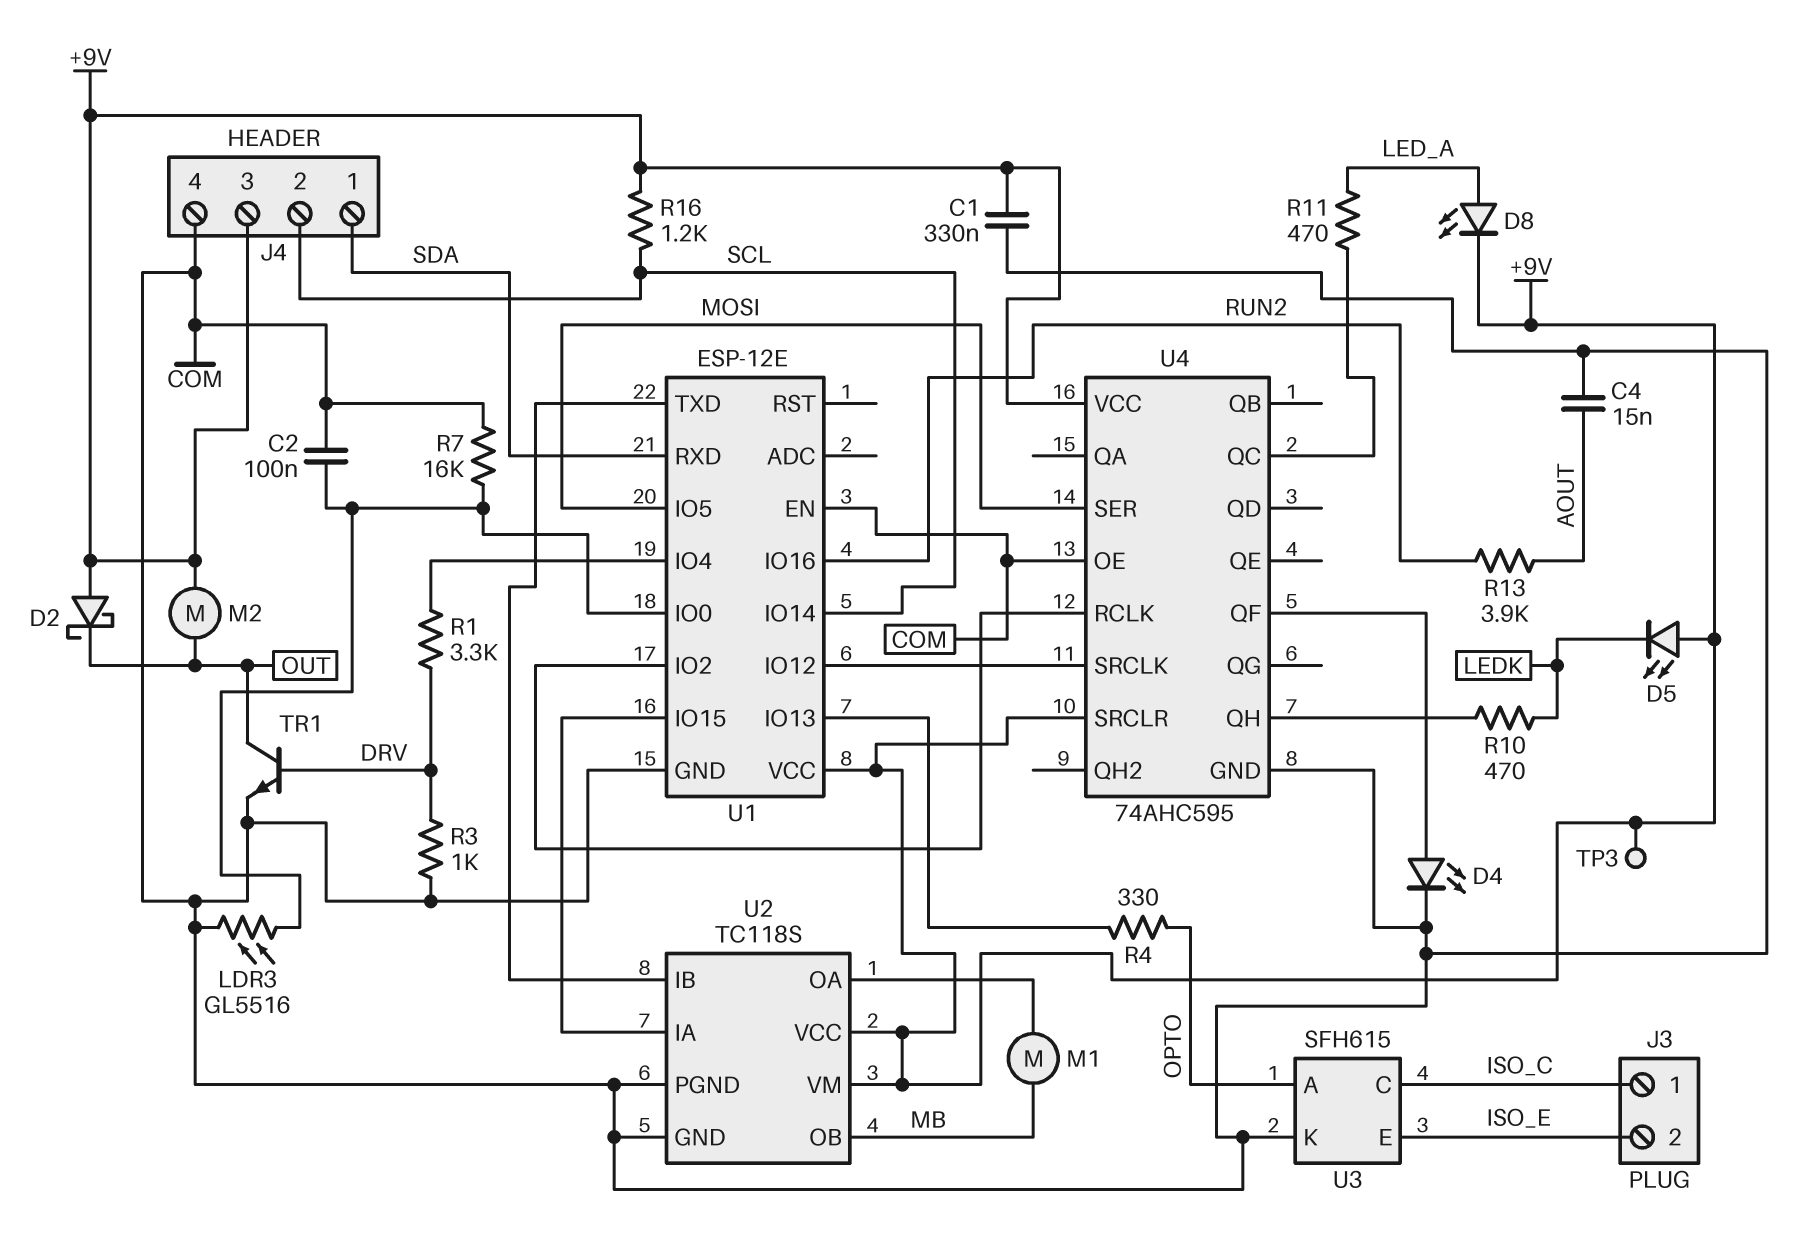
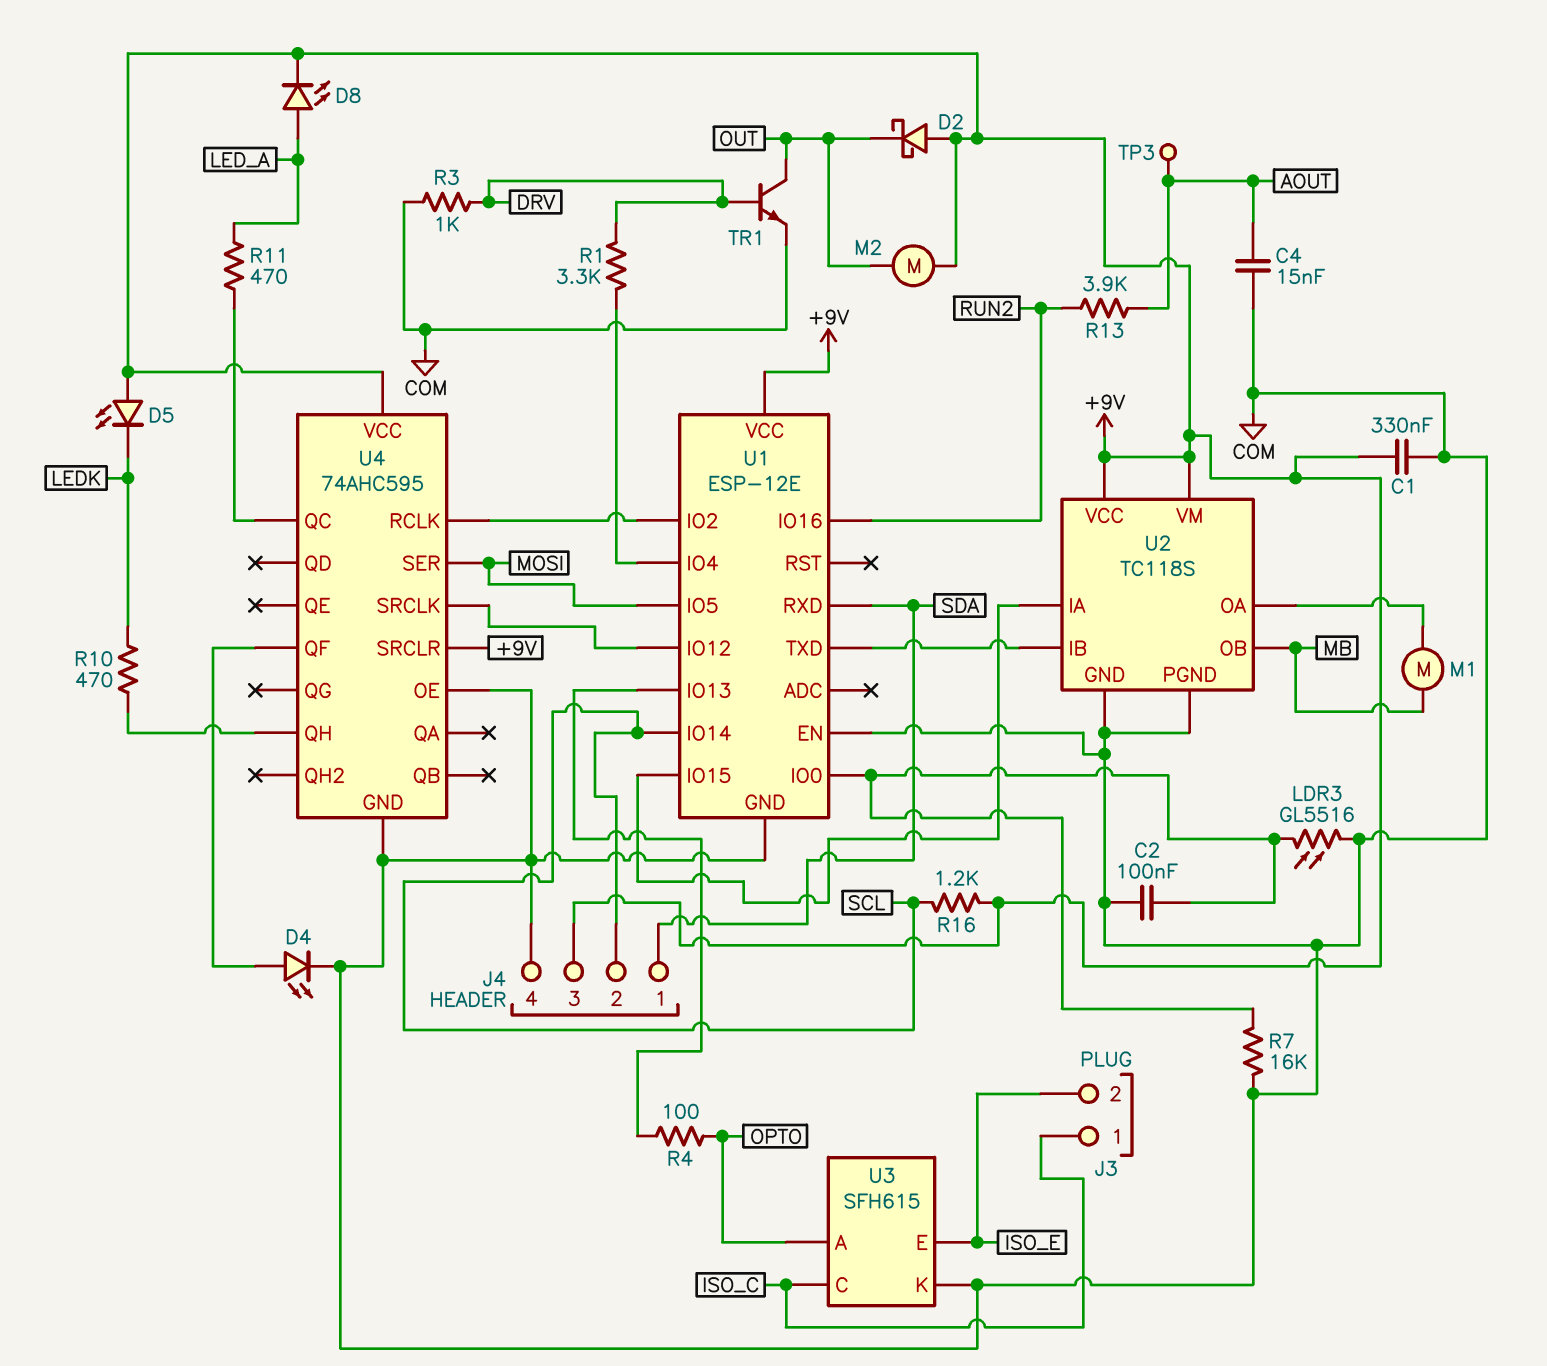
R4: 330 (OPTO, U1/IO13) -> 100 (OPTO, U1/IO13)
TP3: test point (+9V) -> test point (AOUT)

